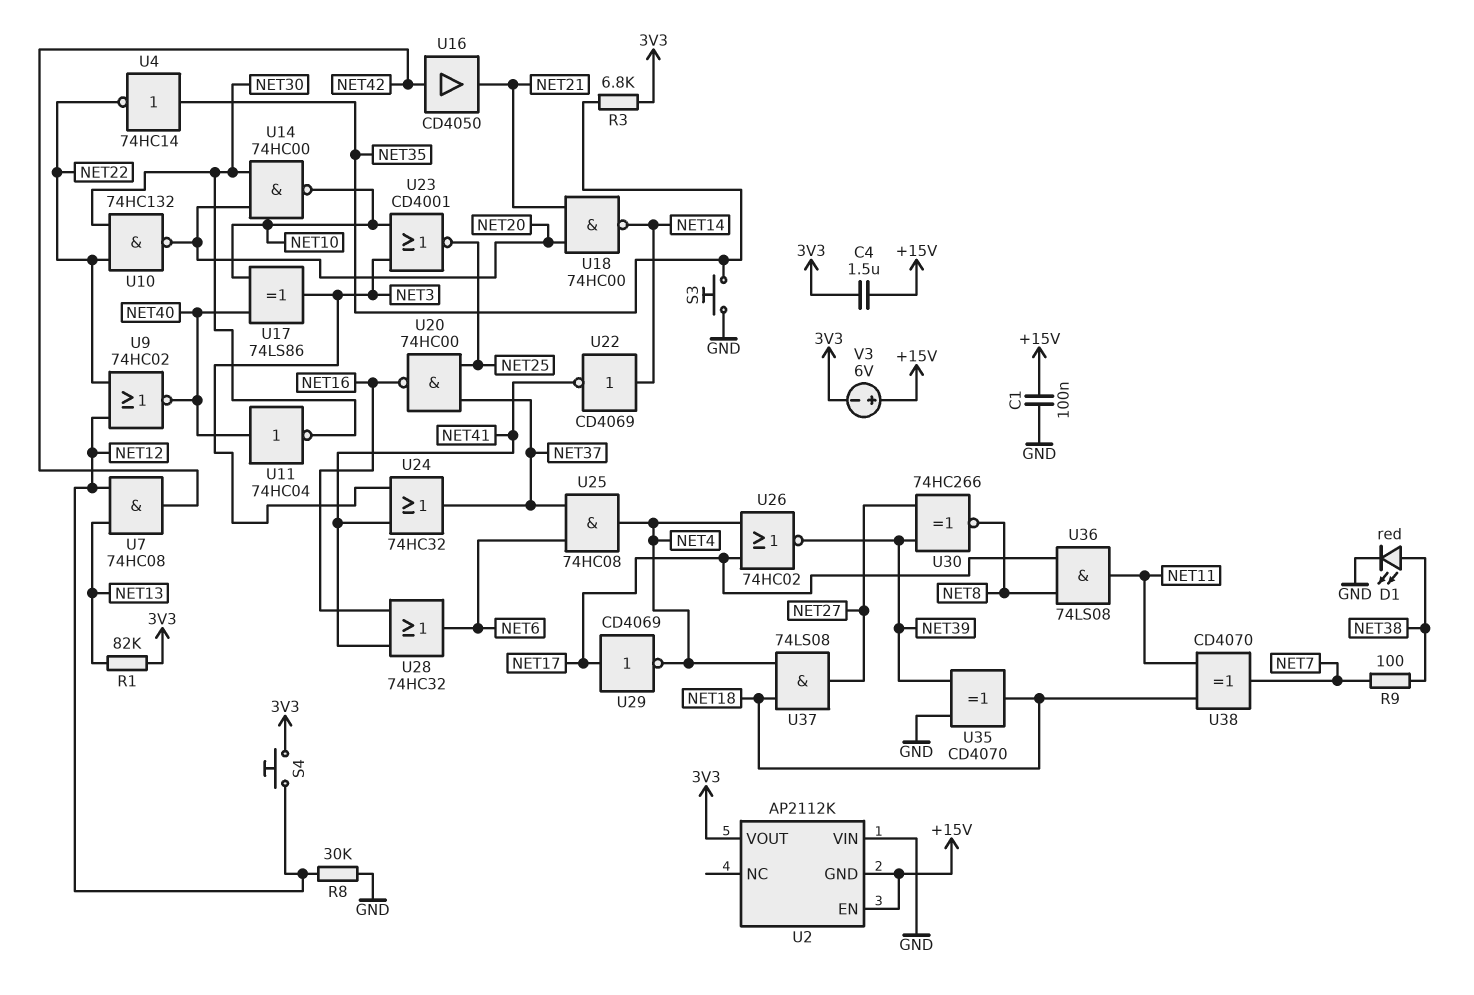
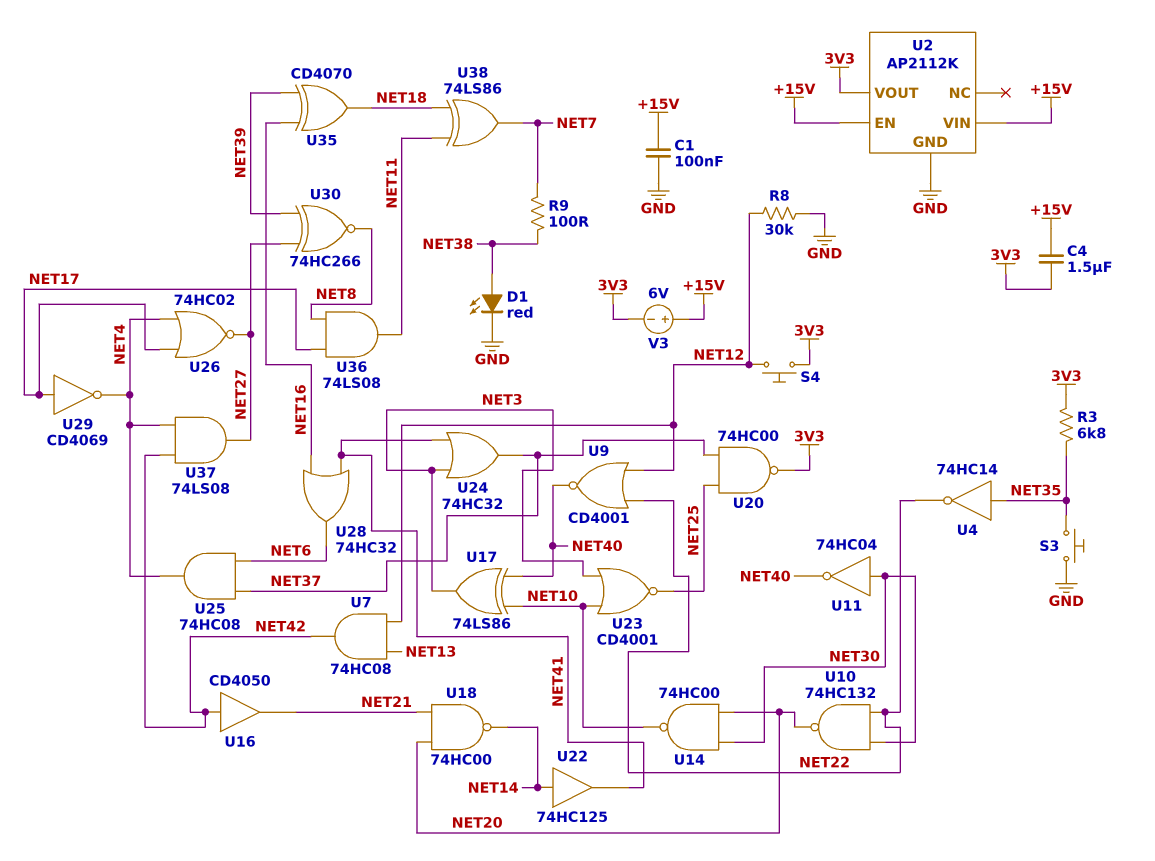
R1: 82k (3V3, NET13) -> none
U2 pin GND: +15V -> GND
U2 pin VIN: GND -> +15V
U9: NOR 74HC02 (in NET12, in NET22, out NET40) -> NOR CD4001 (in NET12, in NET22, out NET40)
U11: NOT 74HC04 (in NET40, out NET30) -> NOT 74HC04 (in NET30, out NET40)
U20: NAND 74HC00 (in NET25, in NET37, out NET16) -> NAND 74HC00 (in NET25, in NET37, out 3V3)
U22: NOT CD4069 (in NET14, out NET41) -> buffer 74HC125 (in NET14, out NET41)
U26: NOR 74HC02 (in NET4, in NET17, out NET39) -> NOR 74HC02 (in NET4, in NET17, out NET27)
U35: XOR CD4070 (in GND, in NET39, out NET18) -> XOR CD4070 (in NET16, in NET39, out NET18)
U37: AND 74LS08 (in NET4, in NET18, out NET27) -> AND 74LS08 (in NET4, in NET42, out NET27)
U38: XOR CD4070 (in NET11, in NET18, out NET7) -> XOR 74LS86 (in NET11, in NET18, out NET7)

